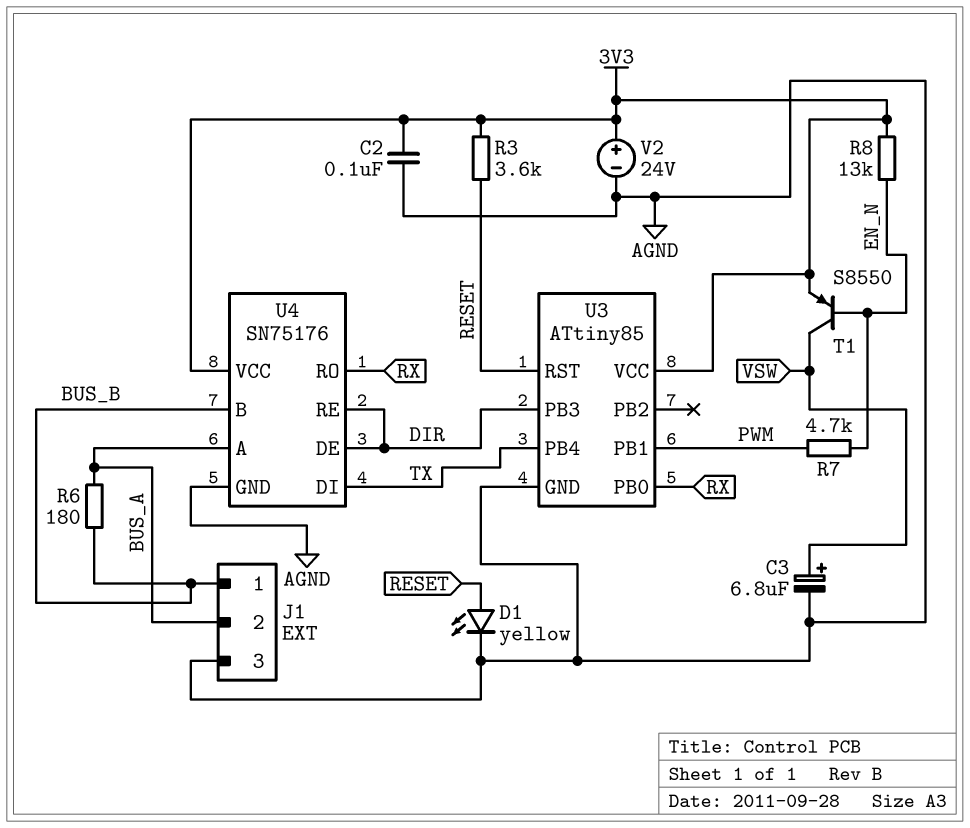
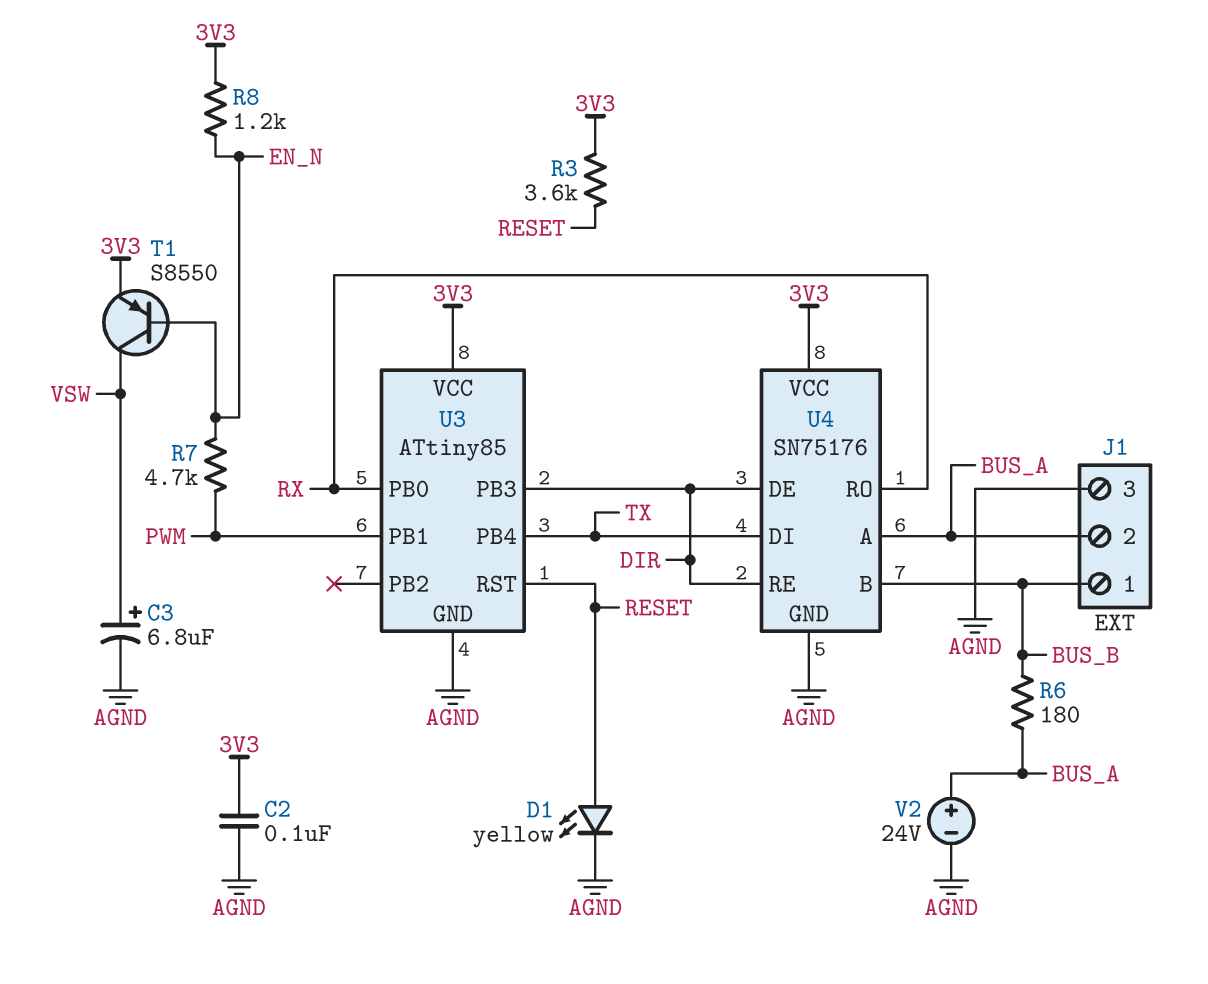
R8: 13k (3V3, EN_N) -> 1.2k (3V3, EN_N)
V2: 24V (plus 3V3, minus AGND) -> 24V (plus BUS_A, minus AGND)

